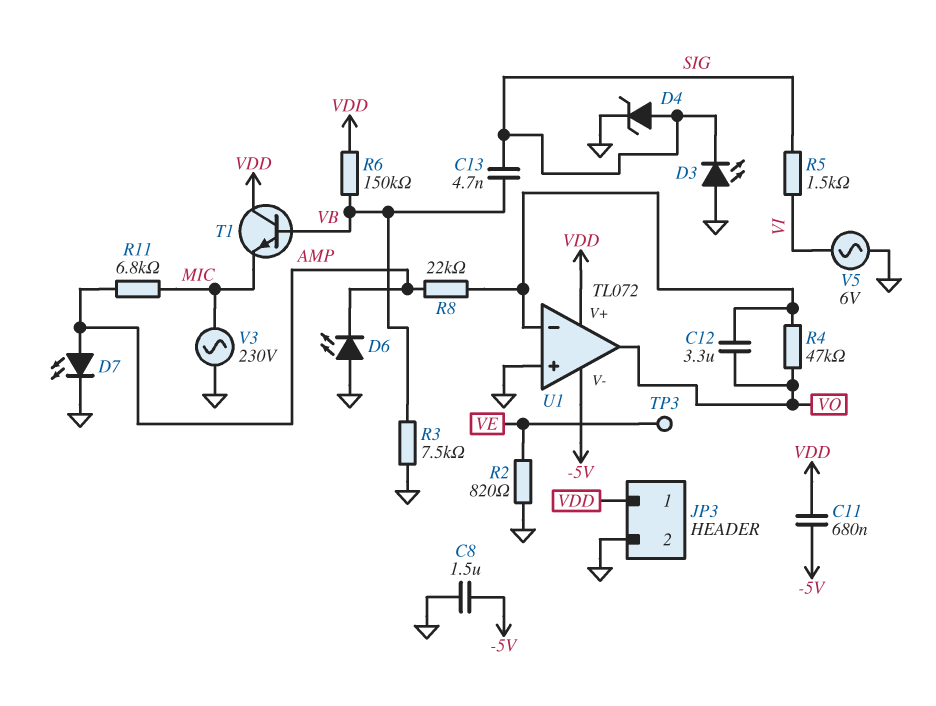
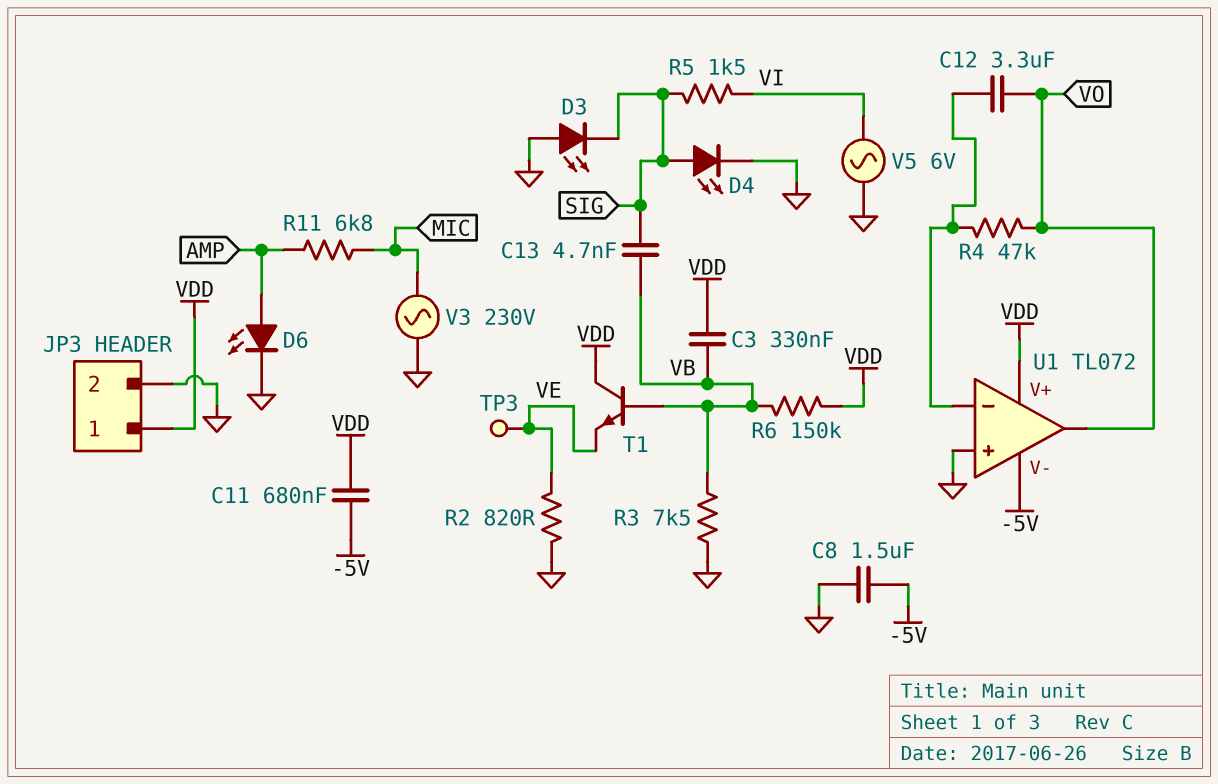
C3: none -> 330nF (VB, VDD)
D4: zener (A SIG, K GND) -> LED (A SIG, K GND)
D6: LED (A GND, K AMP) -> LED (A AMP, K GND)
D7: LED (A AMP, K GND) -> none
R8: 22k (AMP, U1/in-) -> none
T1: NPN (B VB, C VDD, E MIC) -> NPN (B VB, C VDD, E VE)

